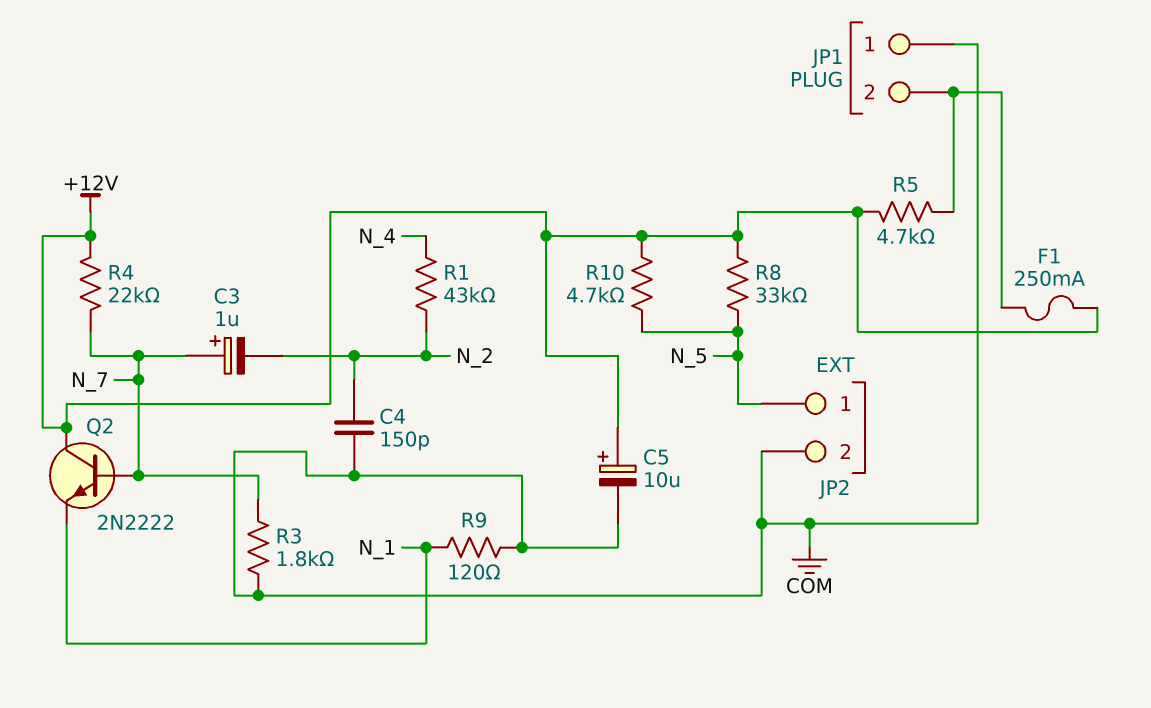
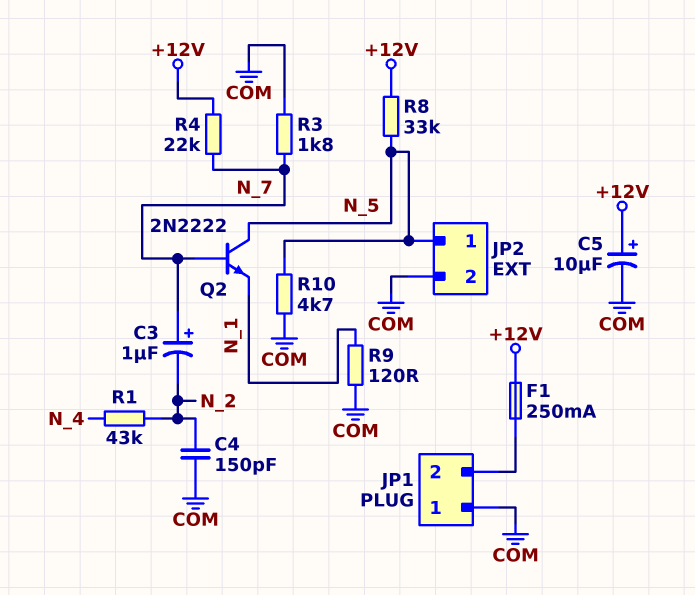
Q2: NPN 2N2222 (B N_7, C +12V, E N_1) -> NPN 2N2222 (B N_7, C N_5, E N_1)
R5: 4.7k (+12V, JP1/2) -> none
R10: 4.7k (+12V, N_5) -> 4.7k (COM, N_5)

